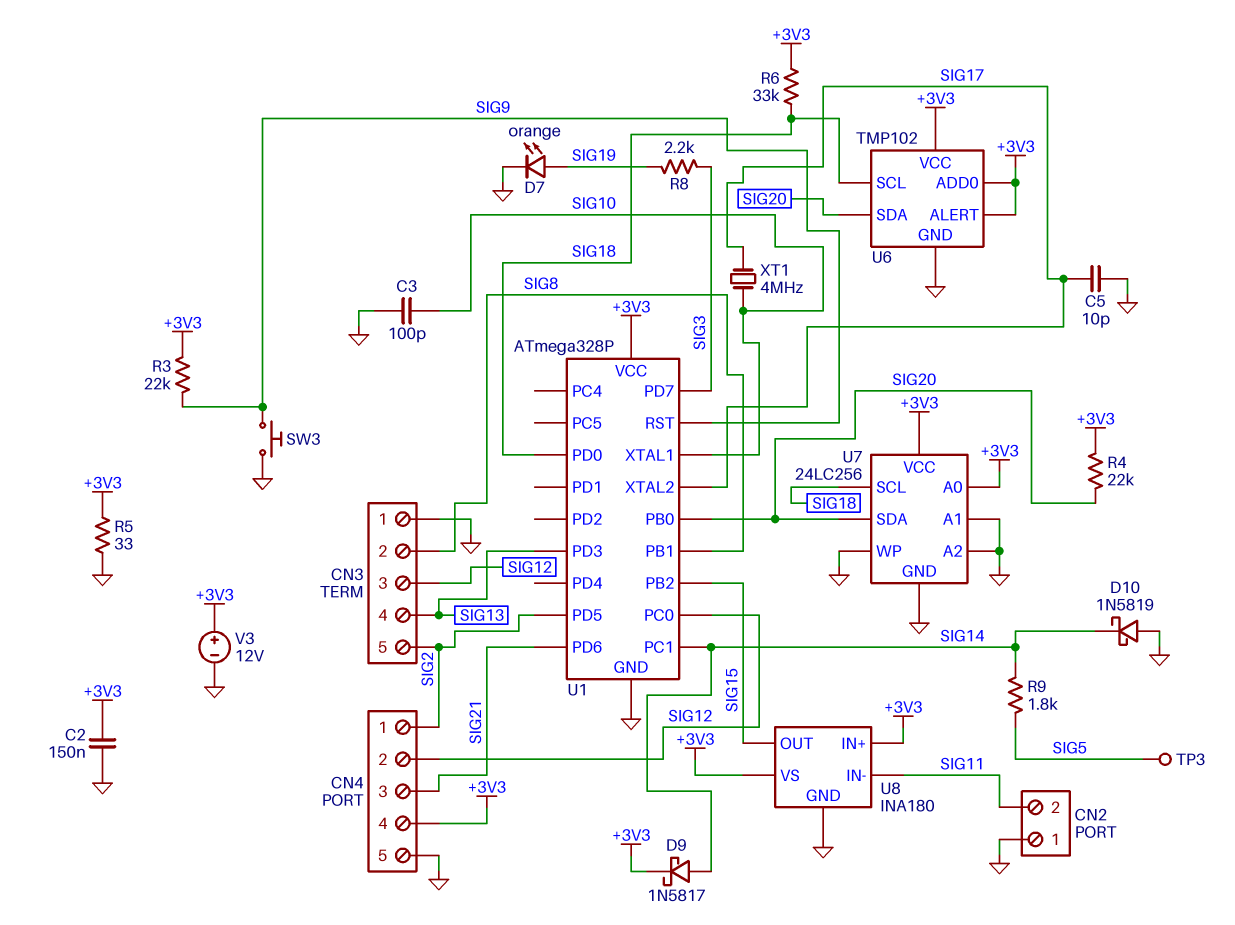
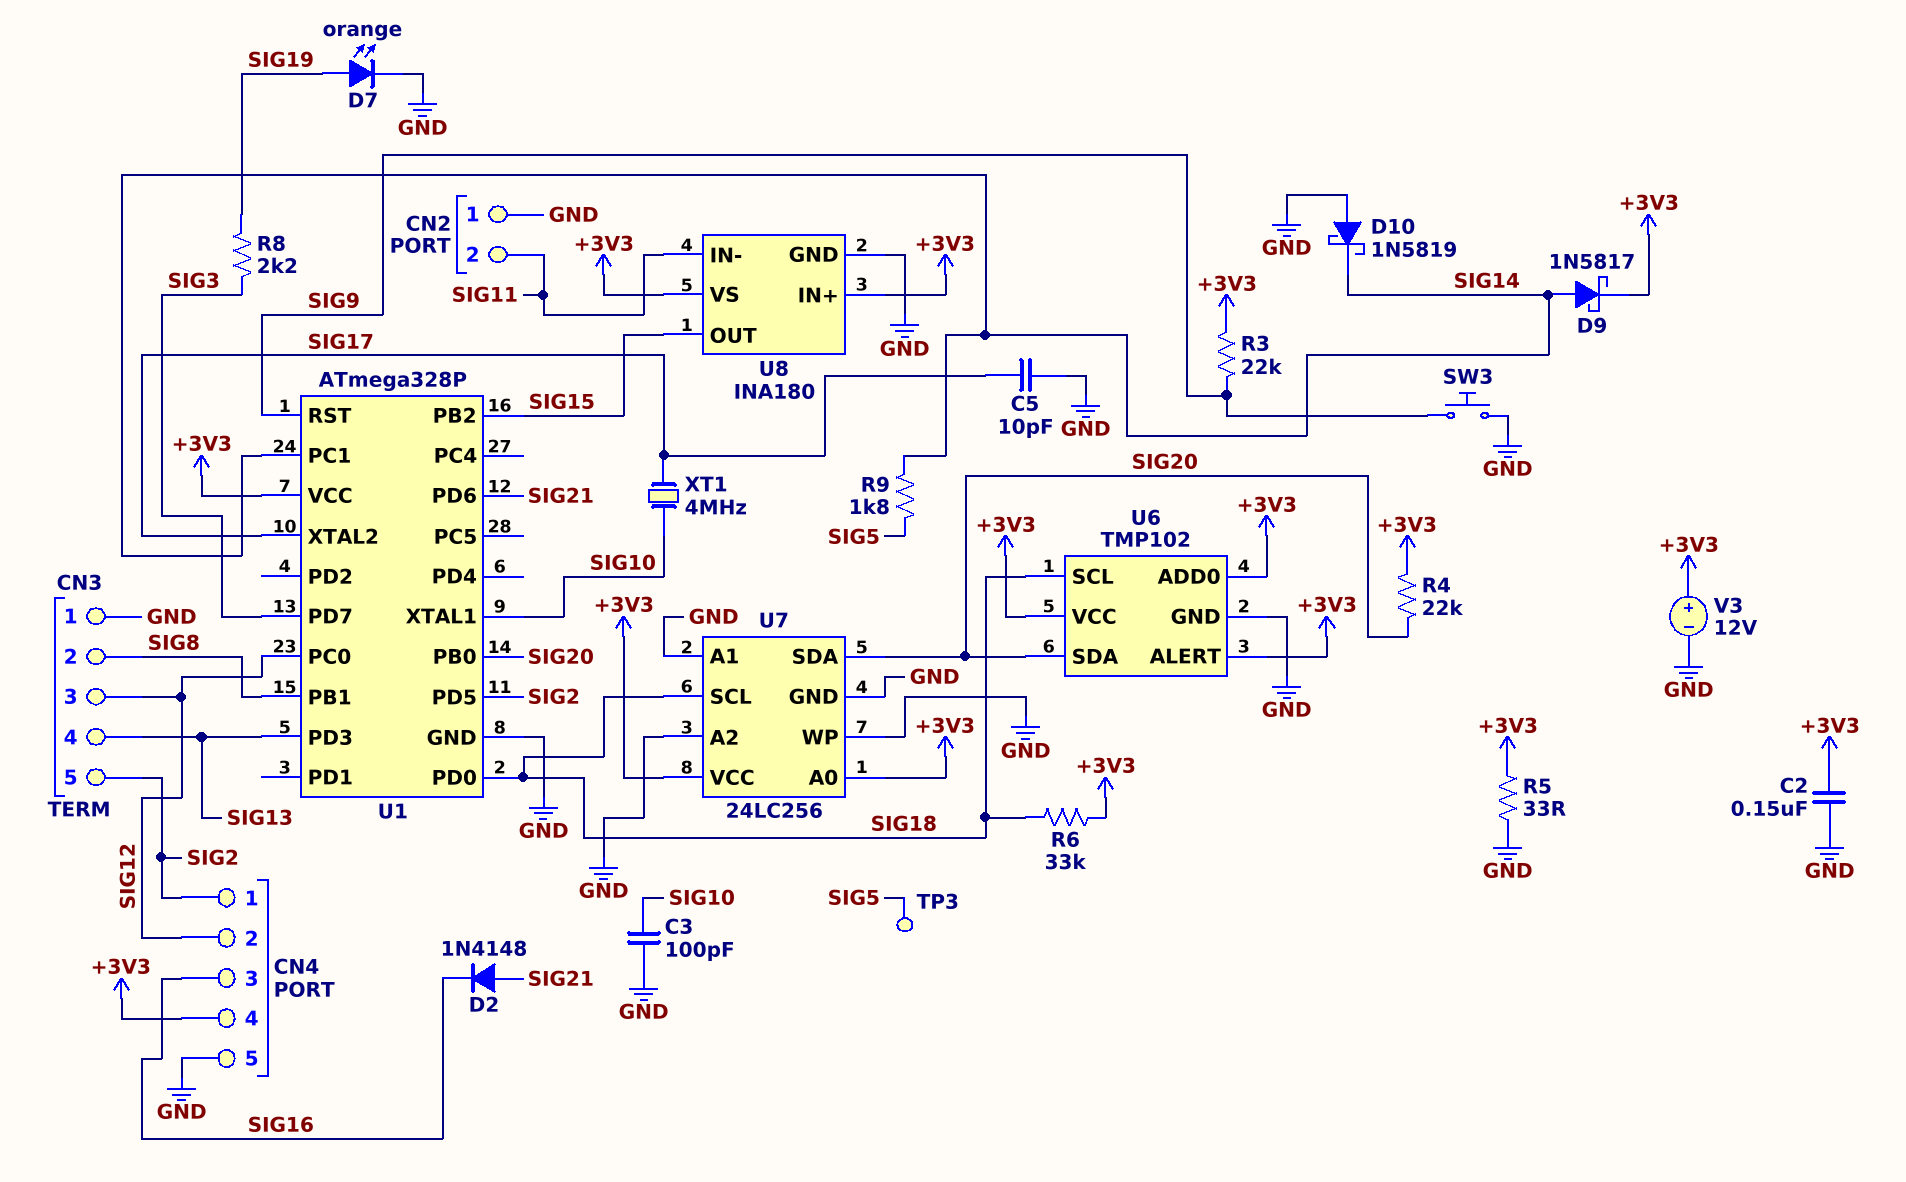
CN4 pin 3: SIG21 -> SIG16
D2: none -> diode 1N4148 (A SIG21, K SIG16)

